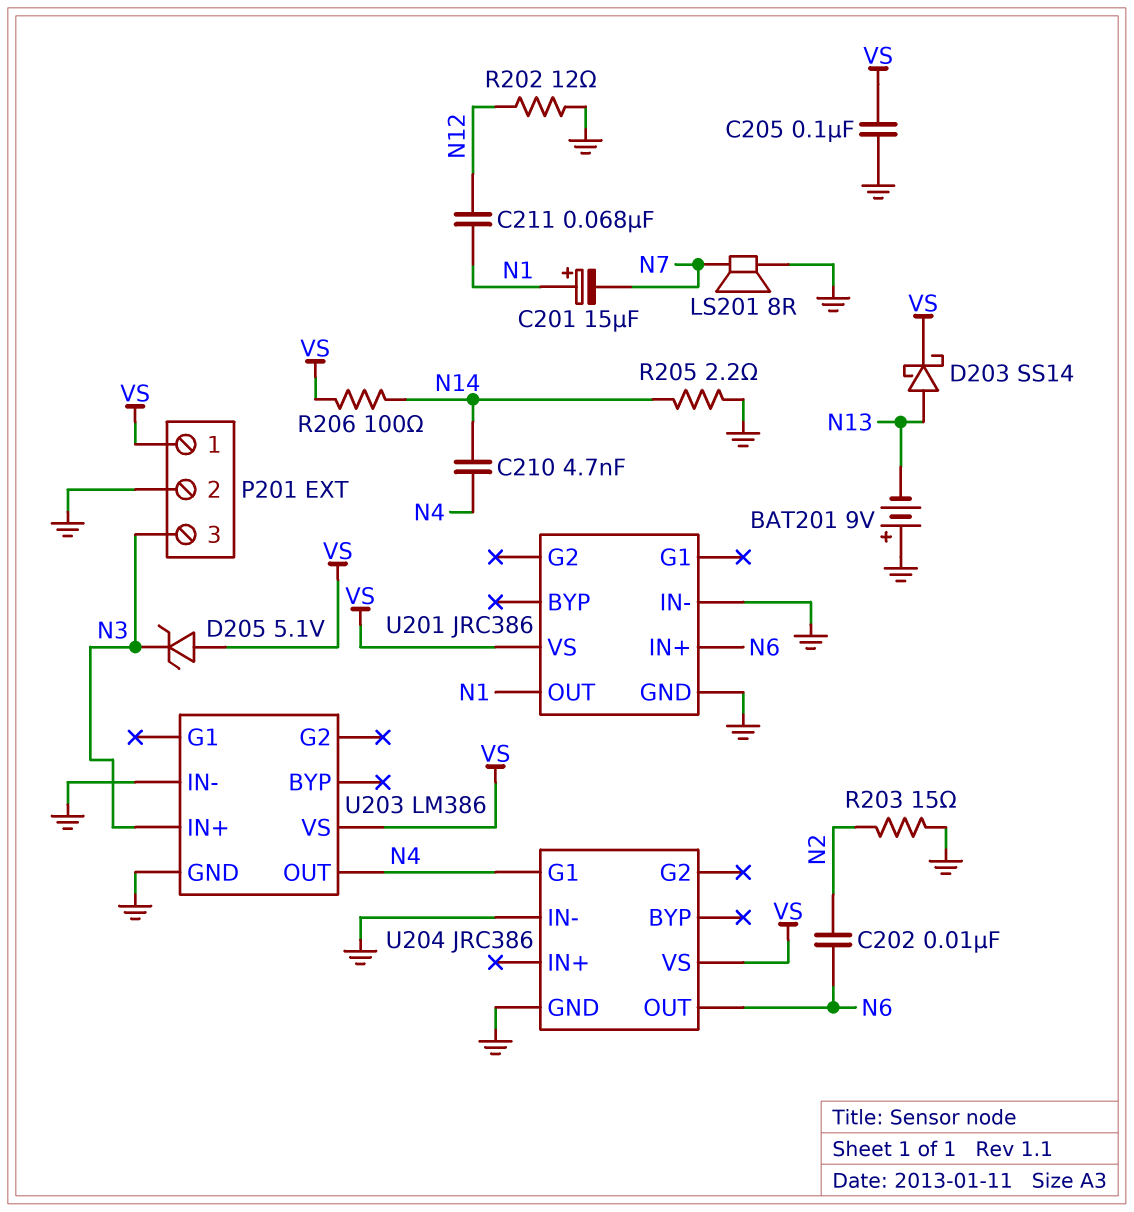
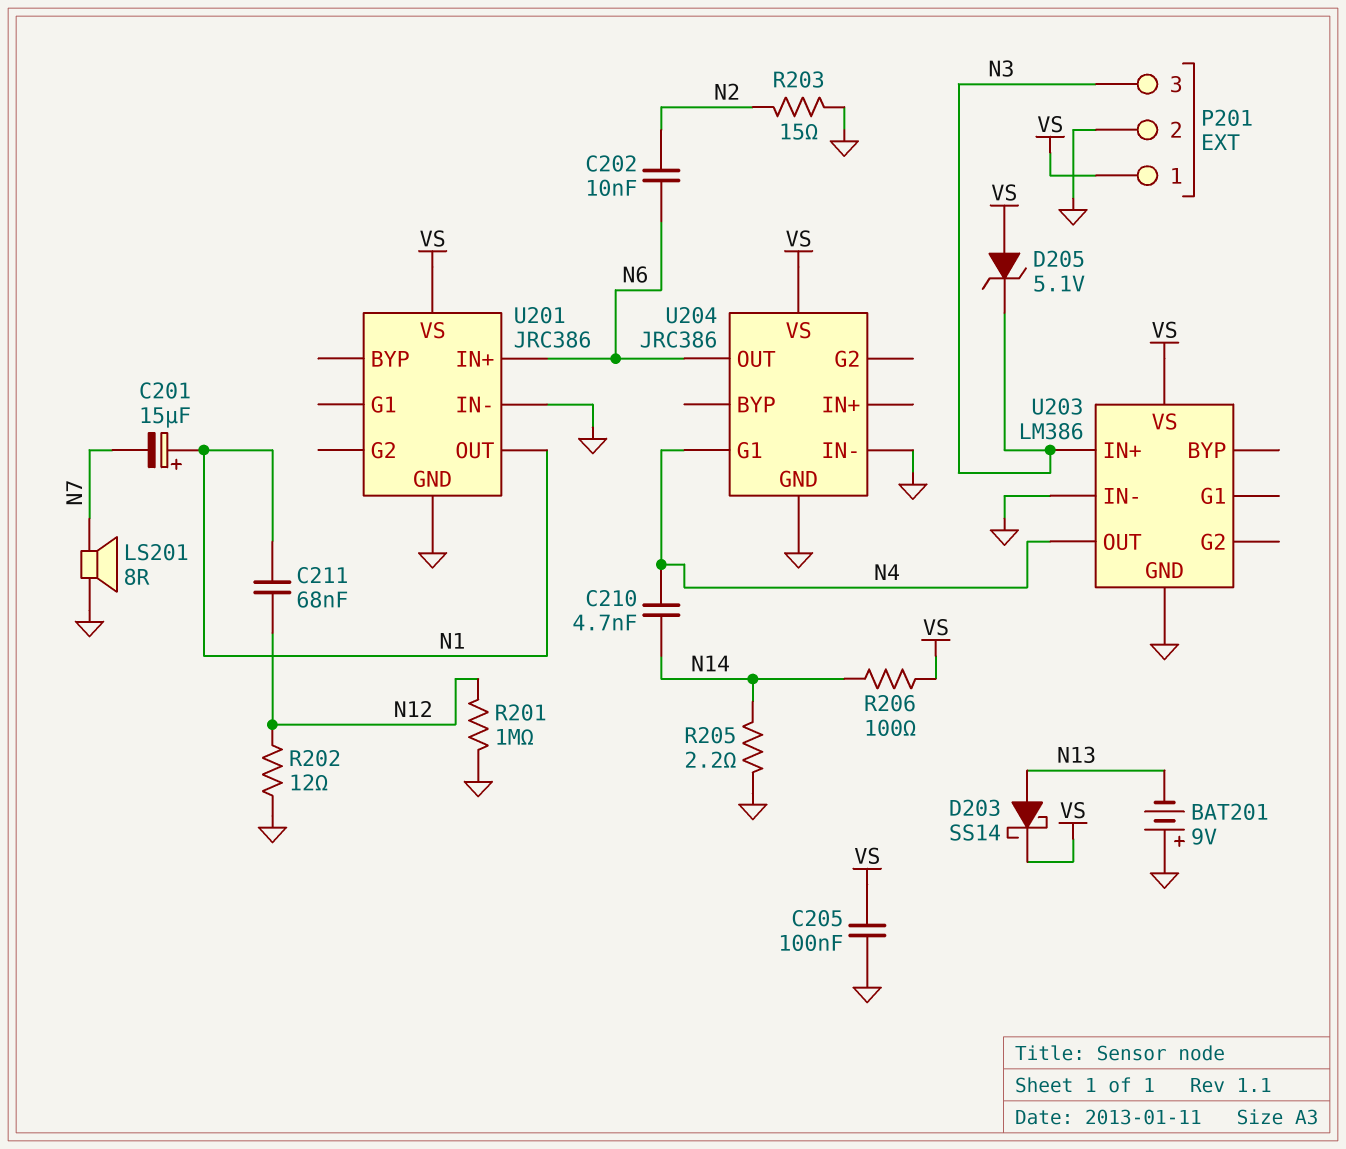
R201: none -> 1M (GND, N12)

